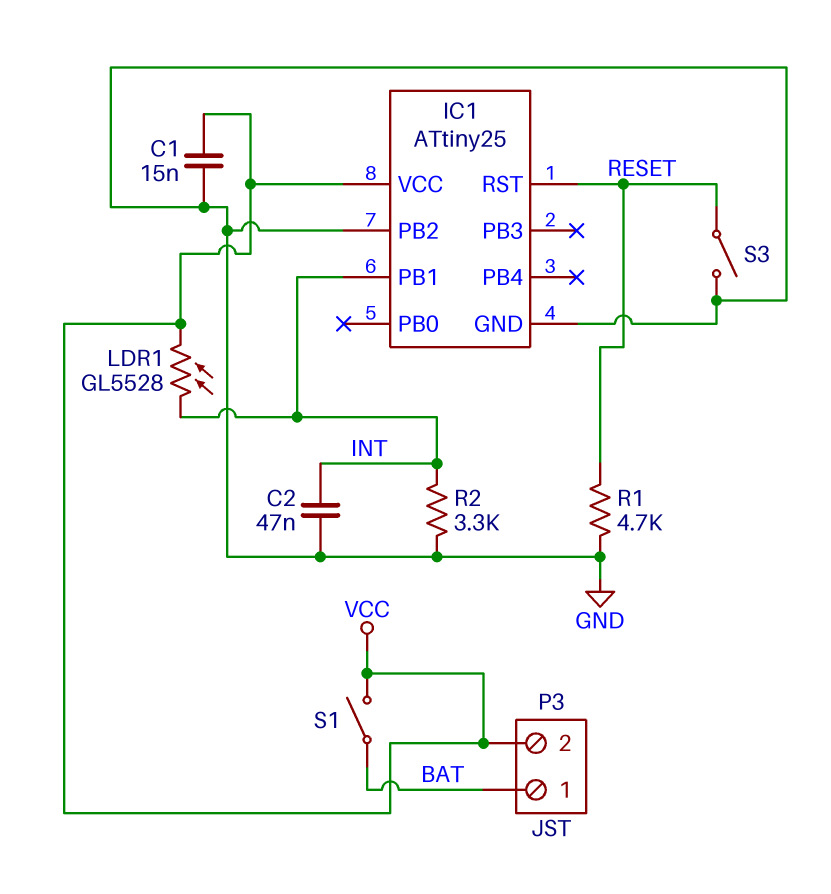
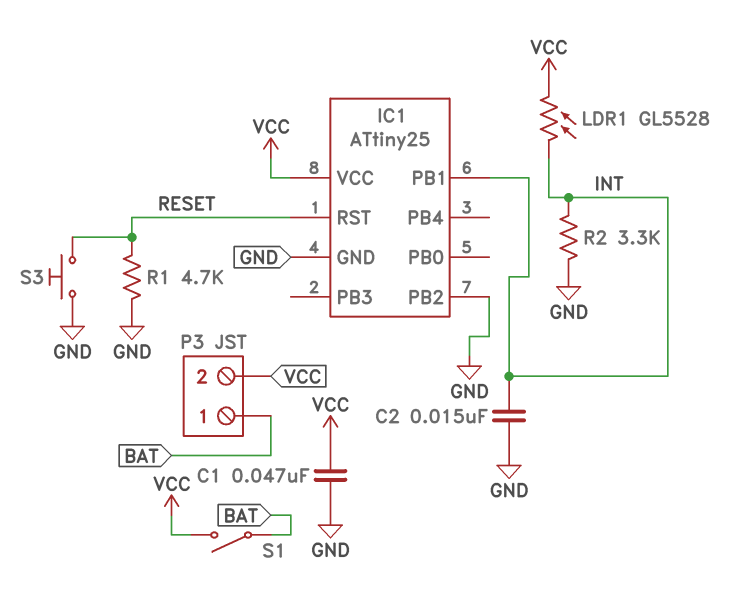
C1: 15nF (GND, VCC) -> 47nF (GND, VCC)
C2: 47nF (GND, INT) -> 15nF (GND, INT)
S3: switch (GND, RESET) -> button (GND, RESET)

